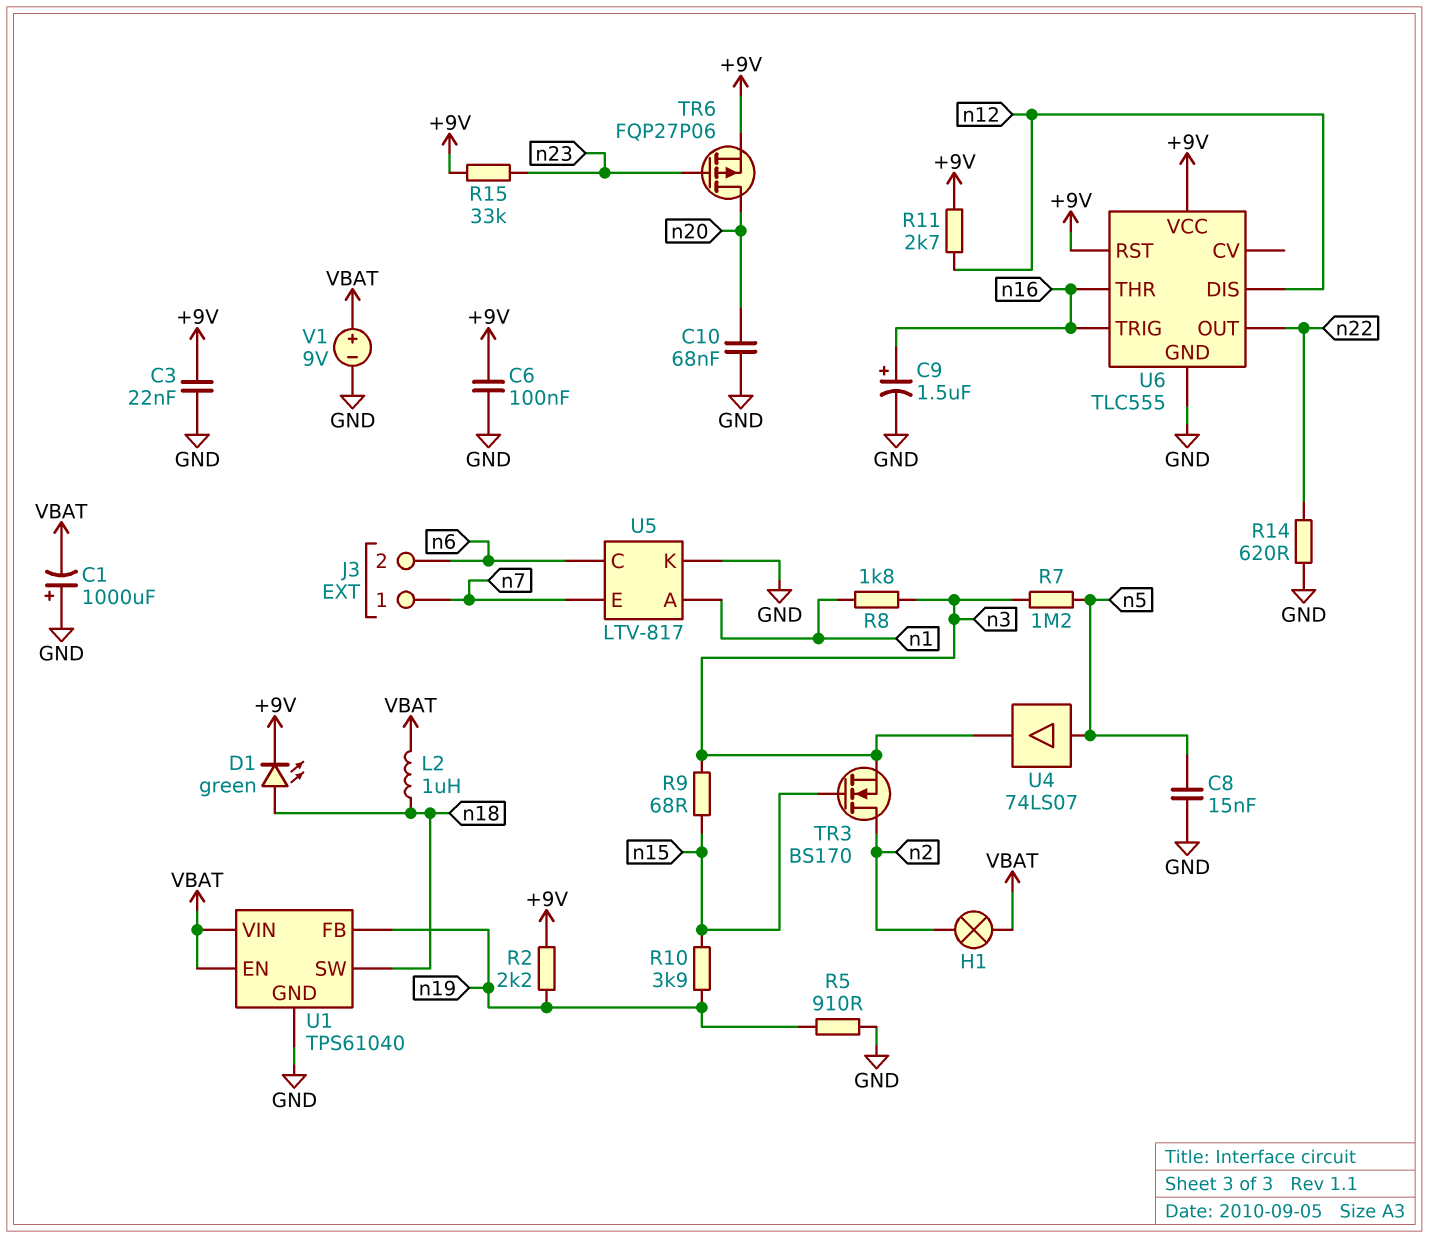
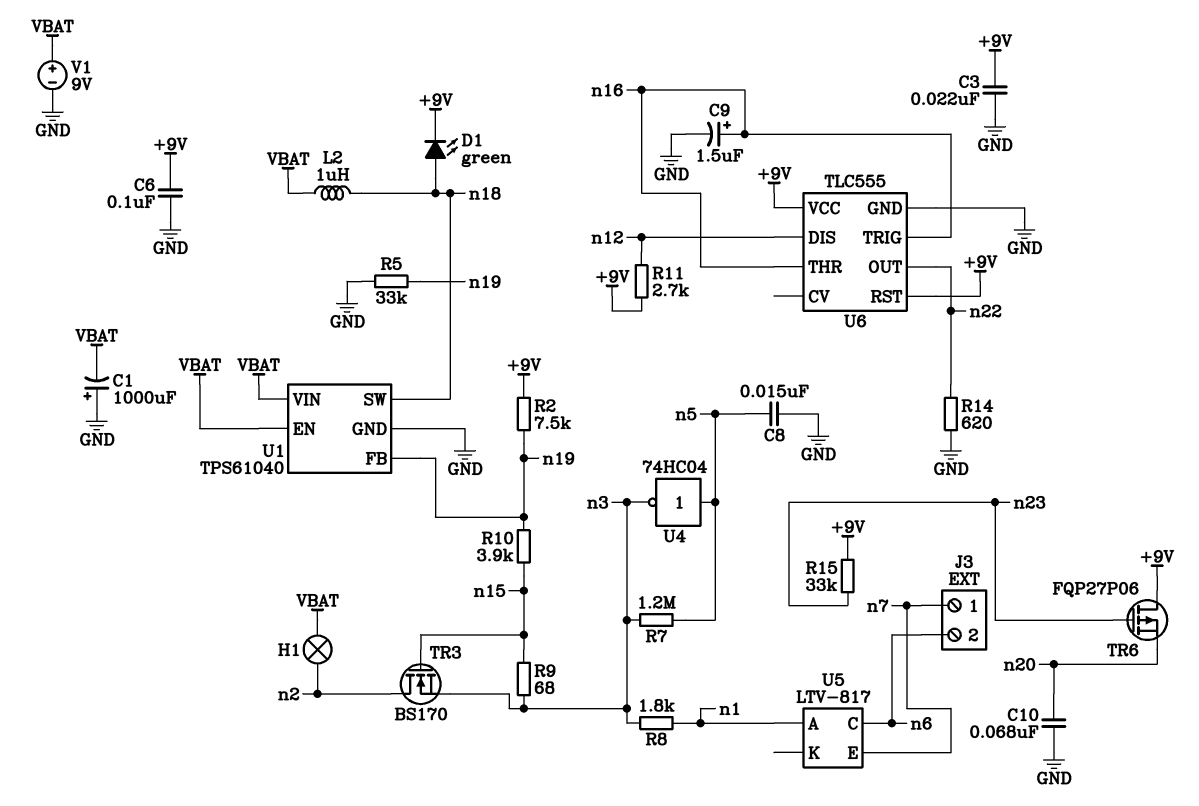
R2: 2.2k (+9V, n19) -> 7.5k (+9V, n19)
R5: 910 (GND, n19) -> 33k (GND, n19)
TR6: PMOS FQP27P06 (G n23, D n20, S +9V) -> PMOS FQP27P06 (G n23, D +9V, S n20)
U4: buffer 74LS07 (in n5, out n3) -> NOT 74HC04 (in n5, out n3)
U5 pin K: GND -> none

